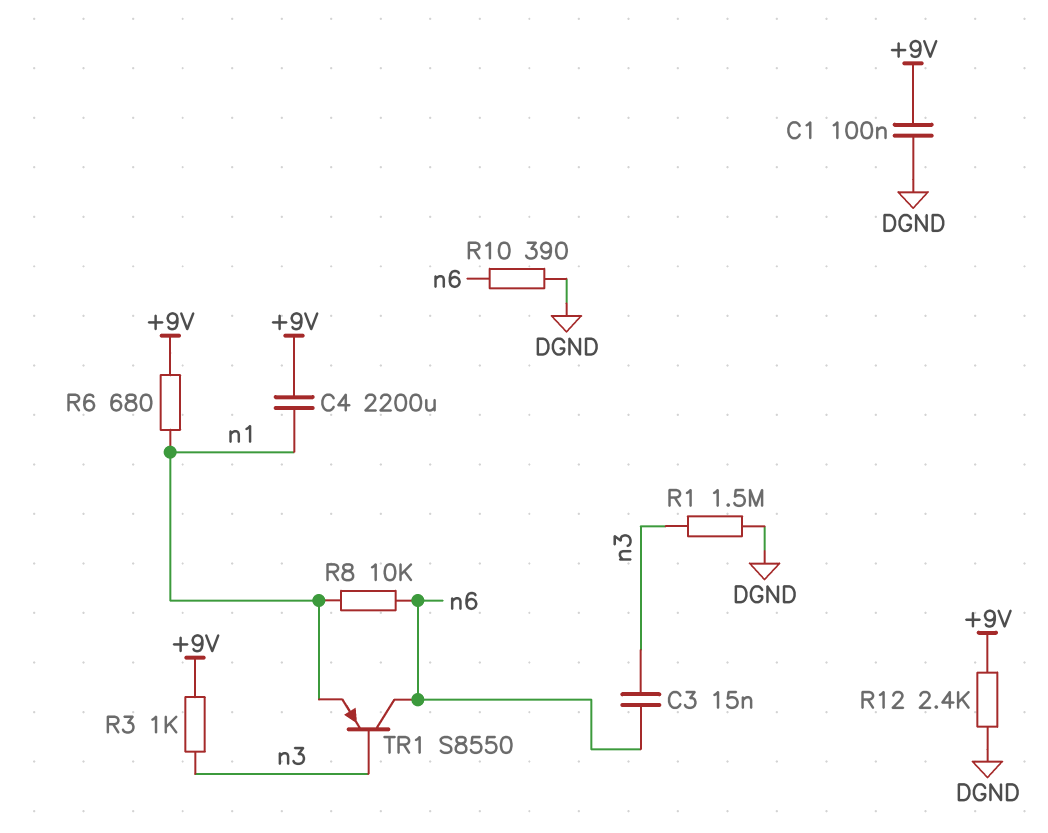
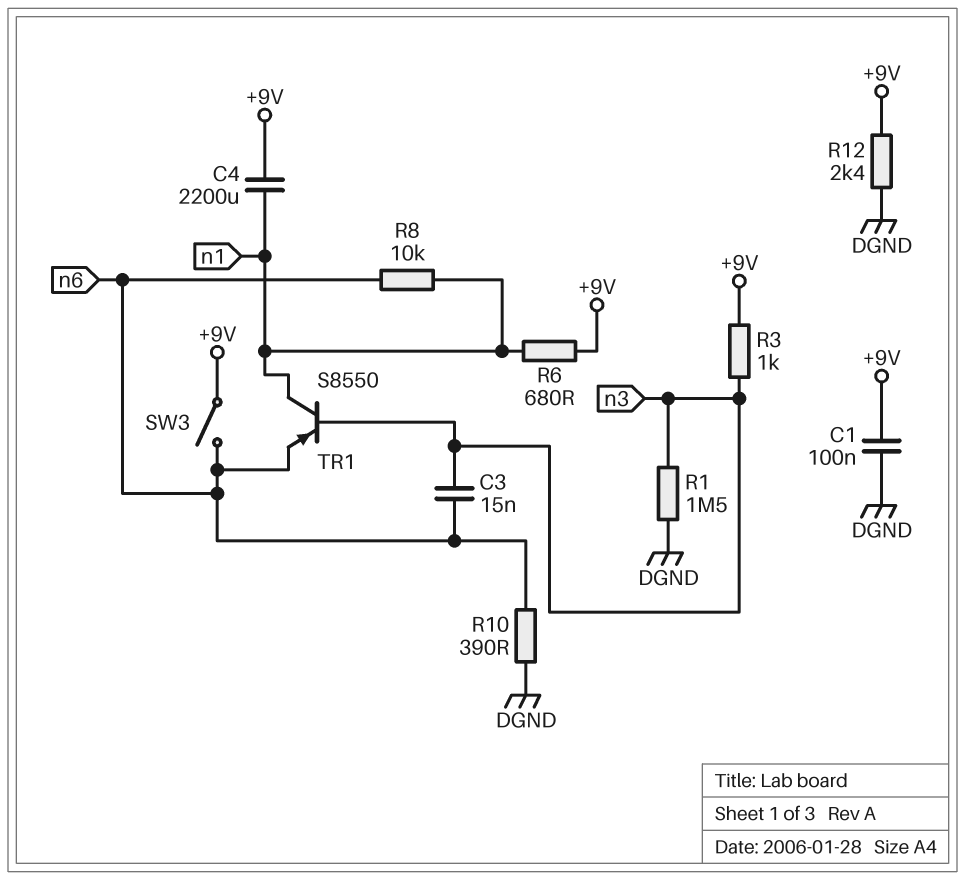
SW3: none -> switch (+9V, n6)
TR1: PNP S8550 (B n3, C n6, E n1) -> PNP S8550 (B n3, C n1, E n6)

